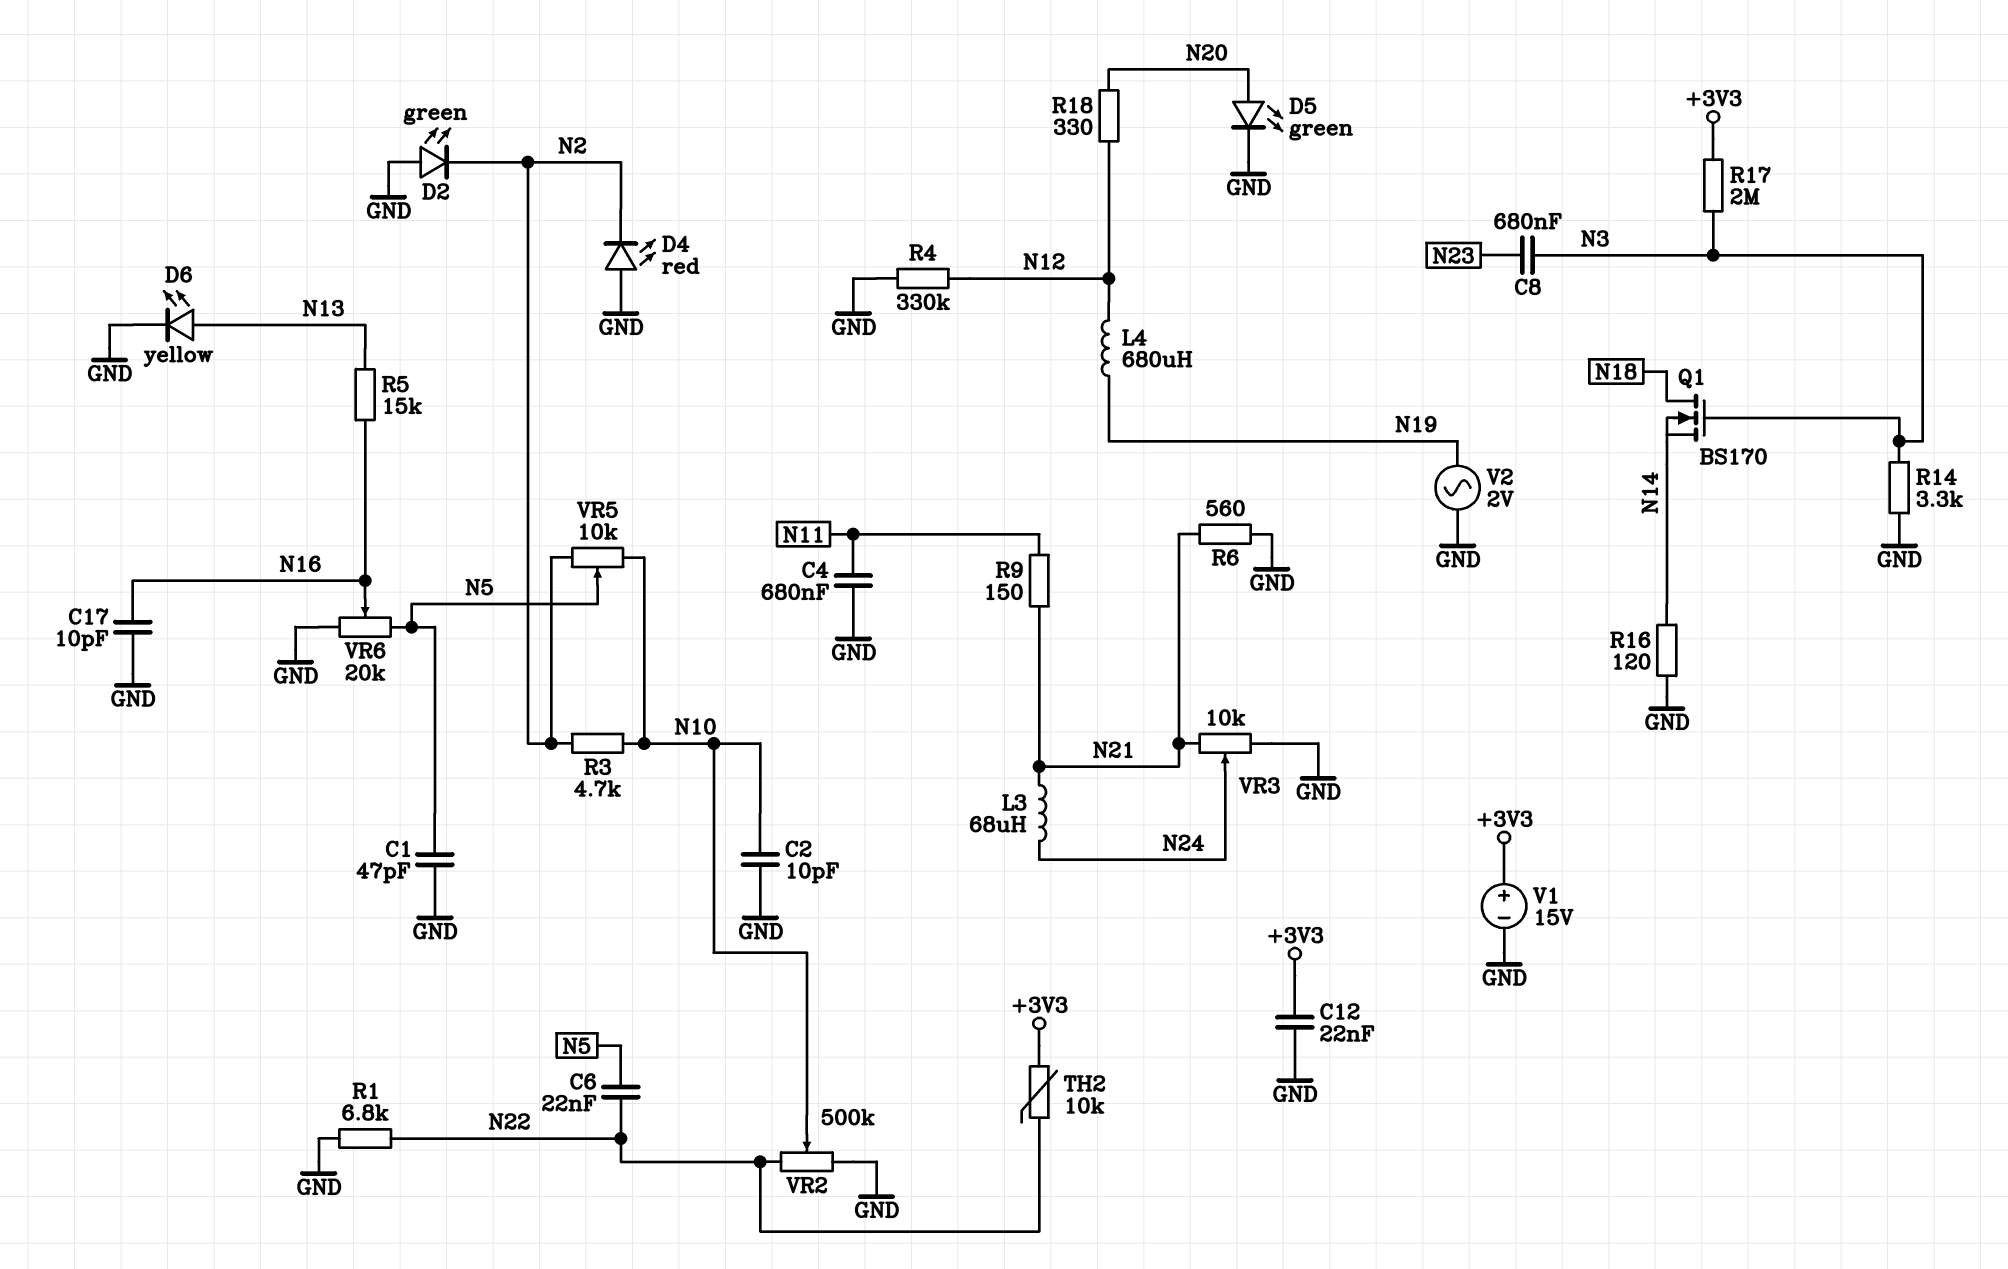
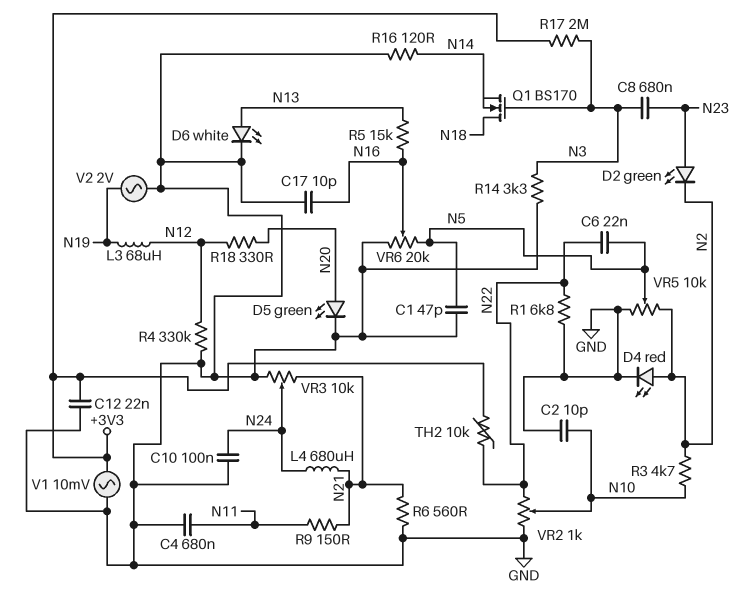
C10: none -> 100nF (GND, N24)
D2: LED green (A GND, K N2) -> LED green (A N23, K N2)
D4: LED red (A GND, K N2) -> LED red (A N2, K GND)
D6: LED yellow (A N13, K GND) -> LED white (A N13, K GND)
L3: 68uH (N21, N24) -> 68uH (N12, N19)
L4: 680uH (N12, N19) -> 680uH (N21, N24)
V1: 15V (plus +3V3, minus GND) -> AC 10mV (+3V3, GND)
VR2: 500k (GND, N22, wiper N10) -> 1k (GND, N22, wiper N10)
VR5: 10k (N2, N10, wiper N5) -> 10k (GND, N2, wiper N5)

